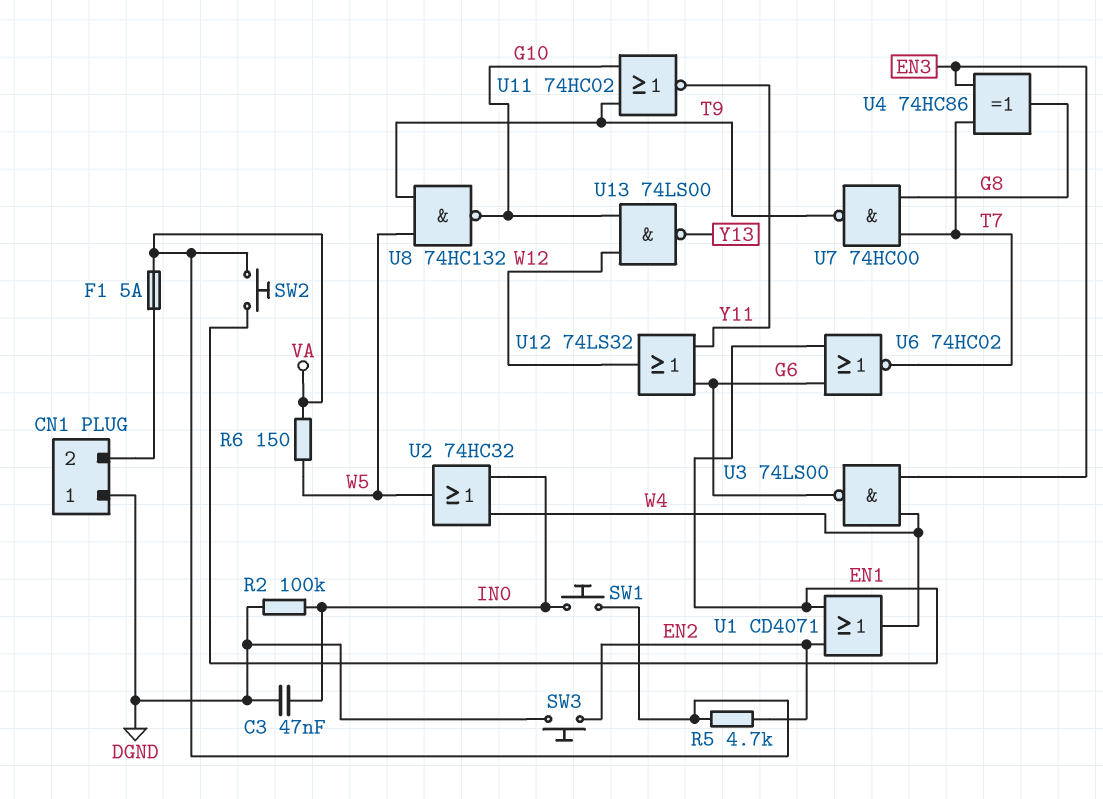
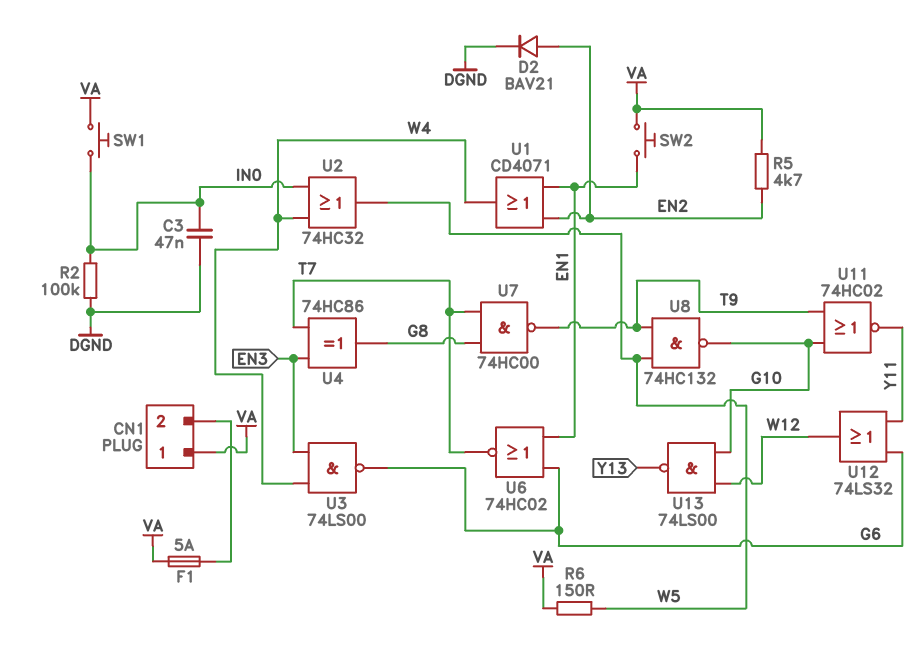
CN1 pin 1: DGND -> VA
D2: none -> diode BAV21 (A EN2, K DGND)
SW3: button (DGND, EN2) -> none

